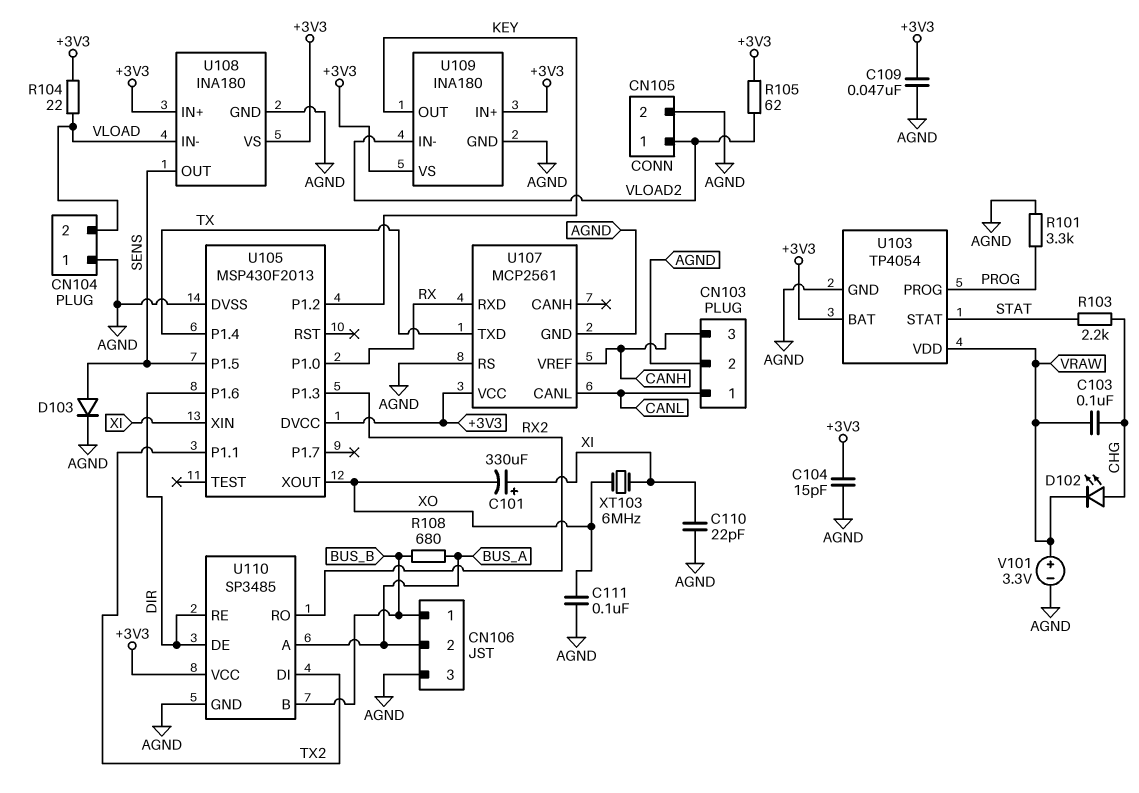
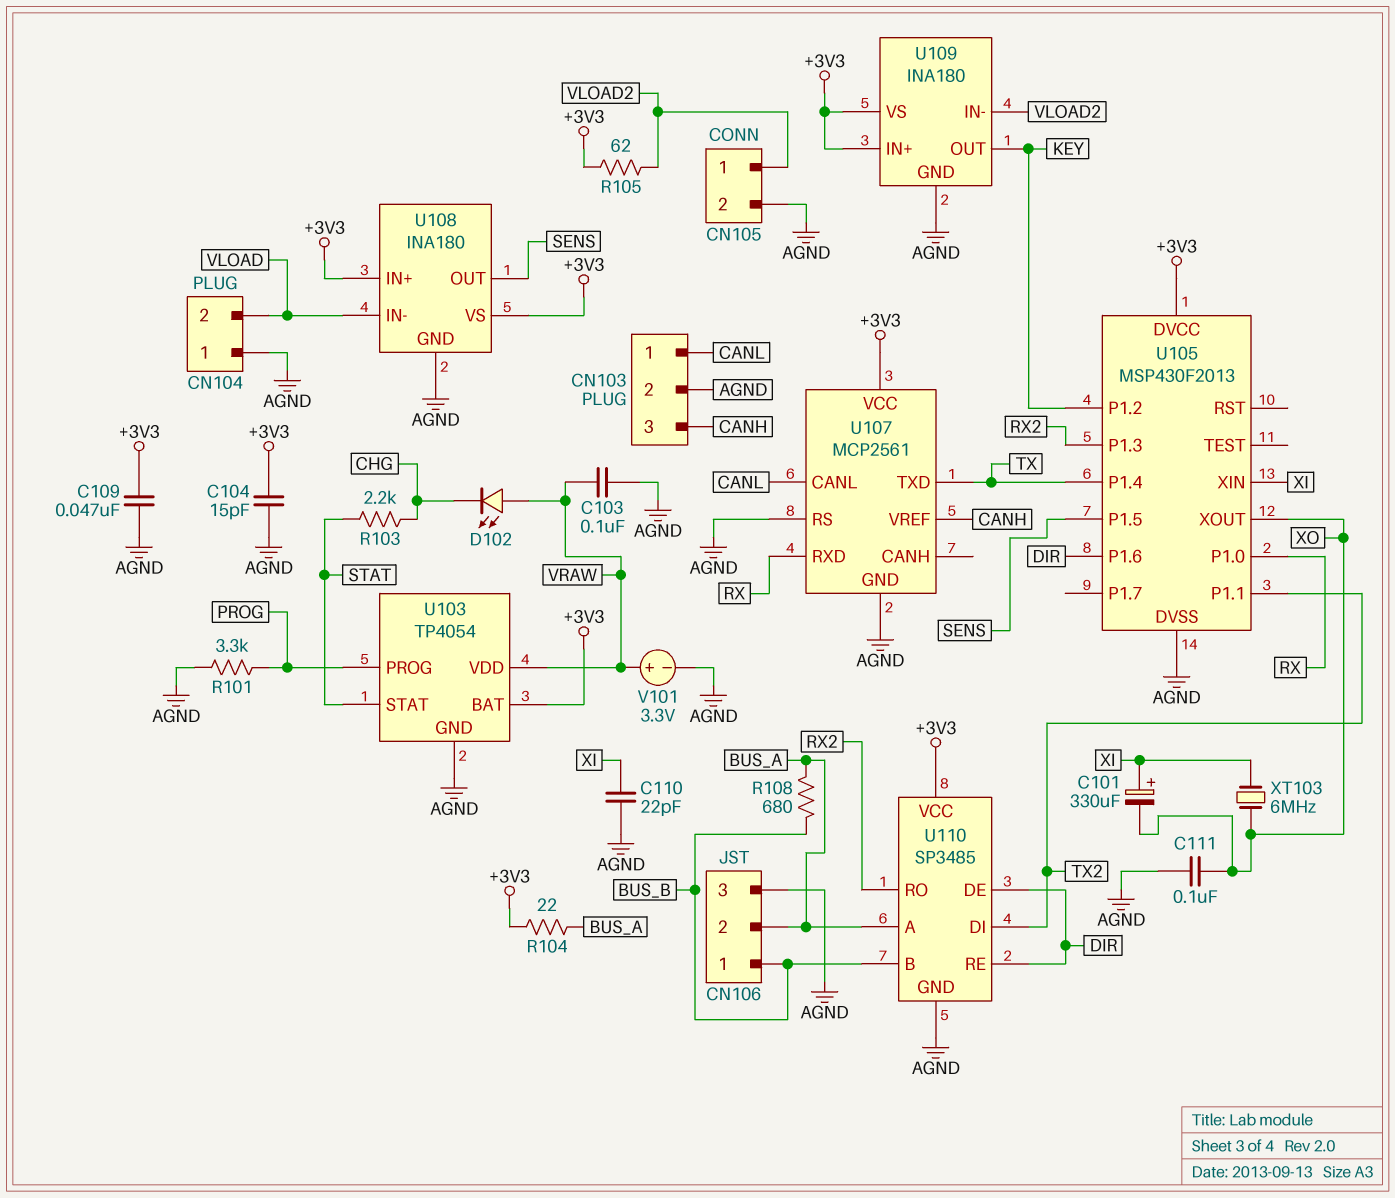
C103: 100nF (CHG, VRAW) -> 100nF (AGND, VRAW)
D102: LED (A CHG, K VRAW) -> LED (A VRAW, K CHG)
D103: diode (A SENS, K AGND) -> none
R104: 22 (+3V3, VLOAD) -> 22 (+3V3, BUS_A)

